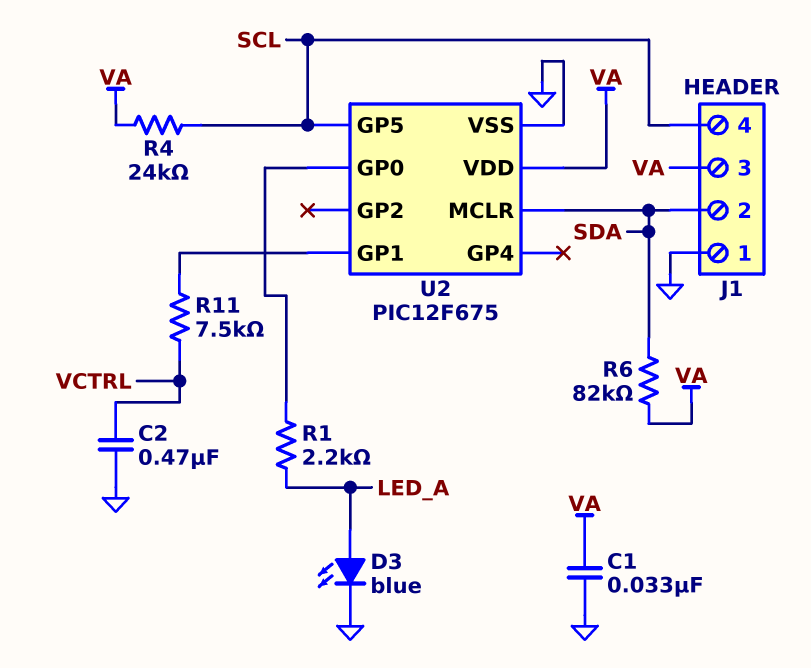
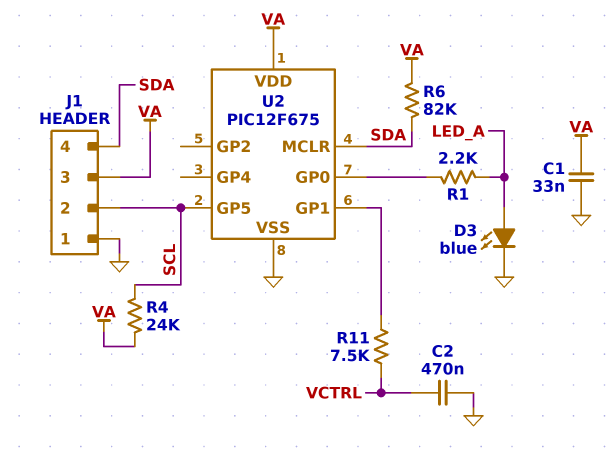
J1 pin 2: SDA -> SCL
J1 pin 4: SCL -> SDA

